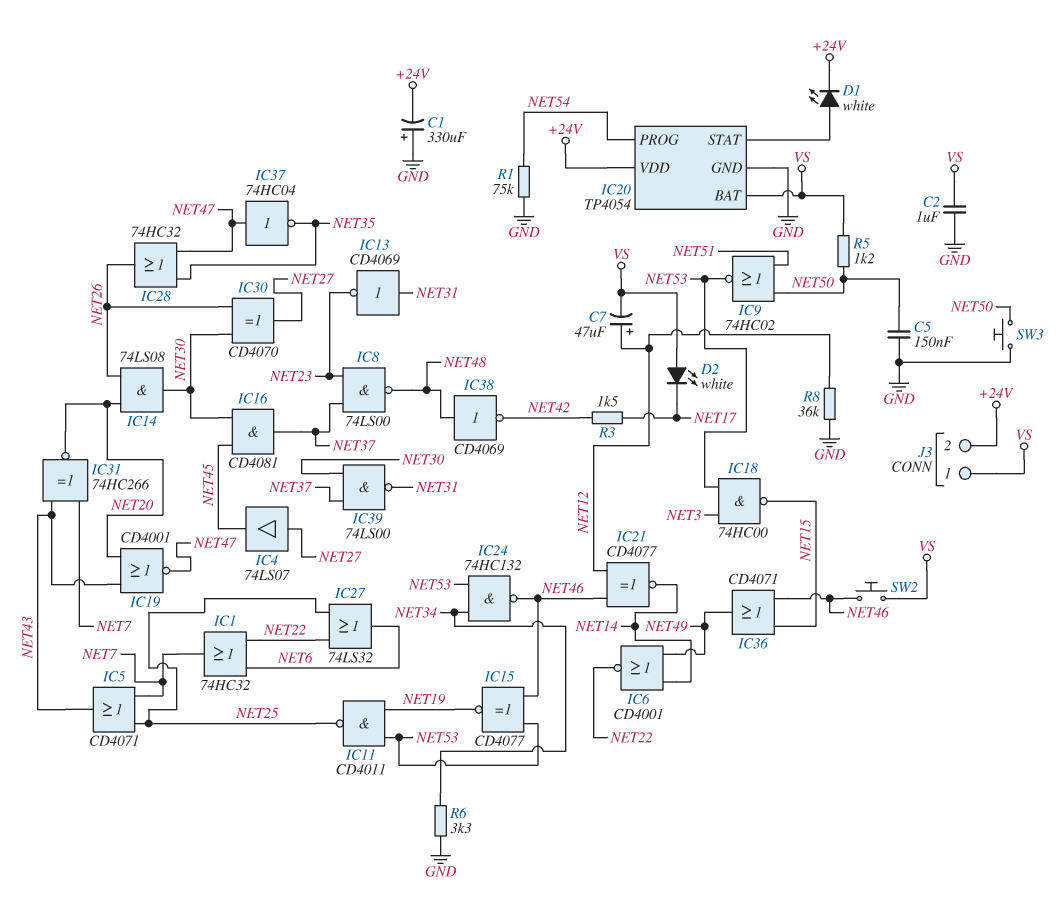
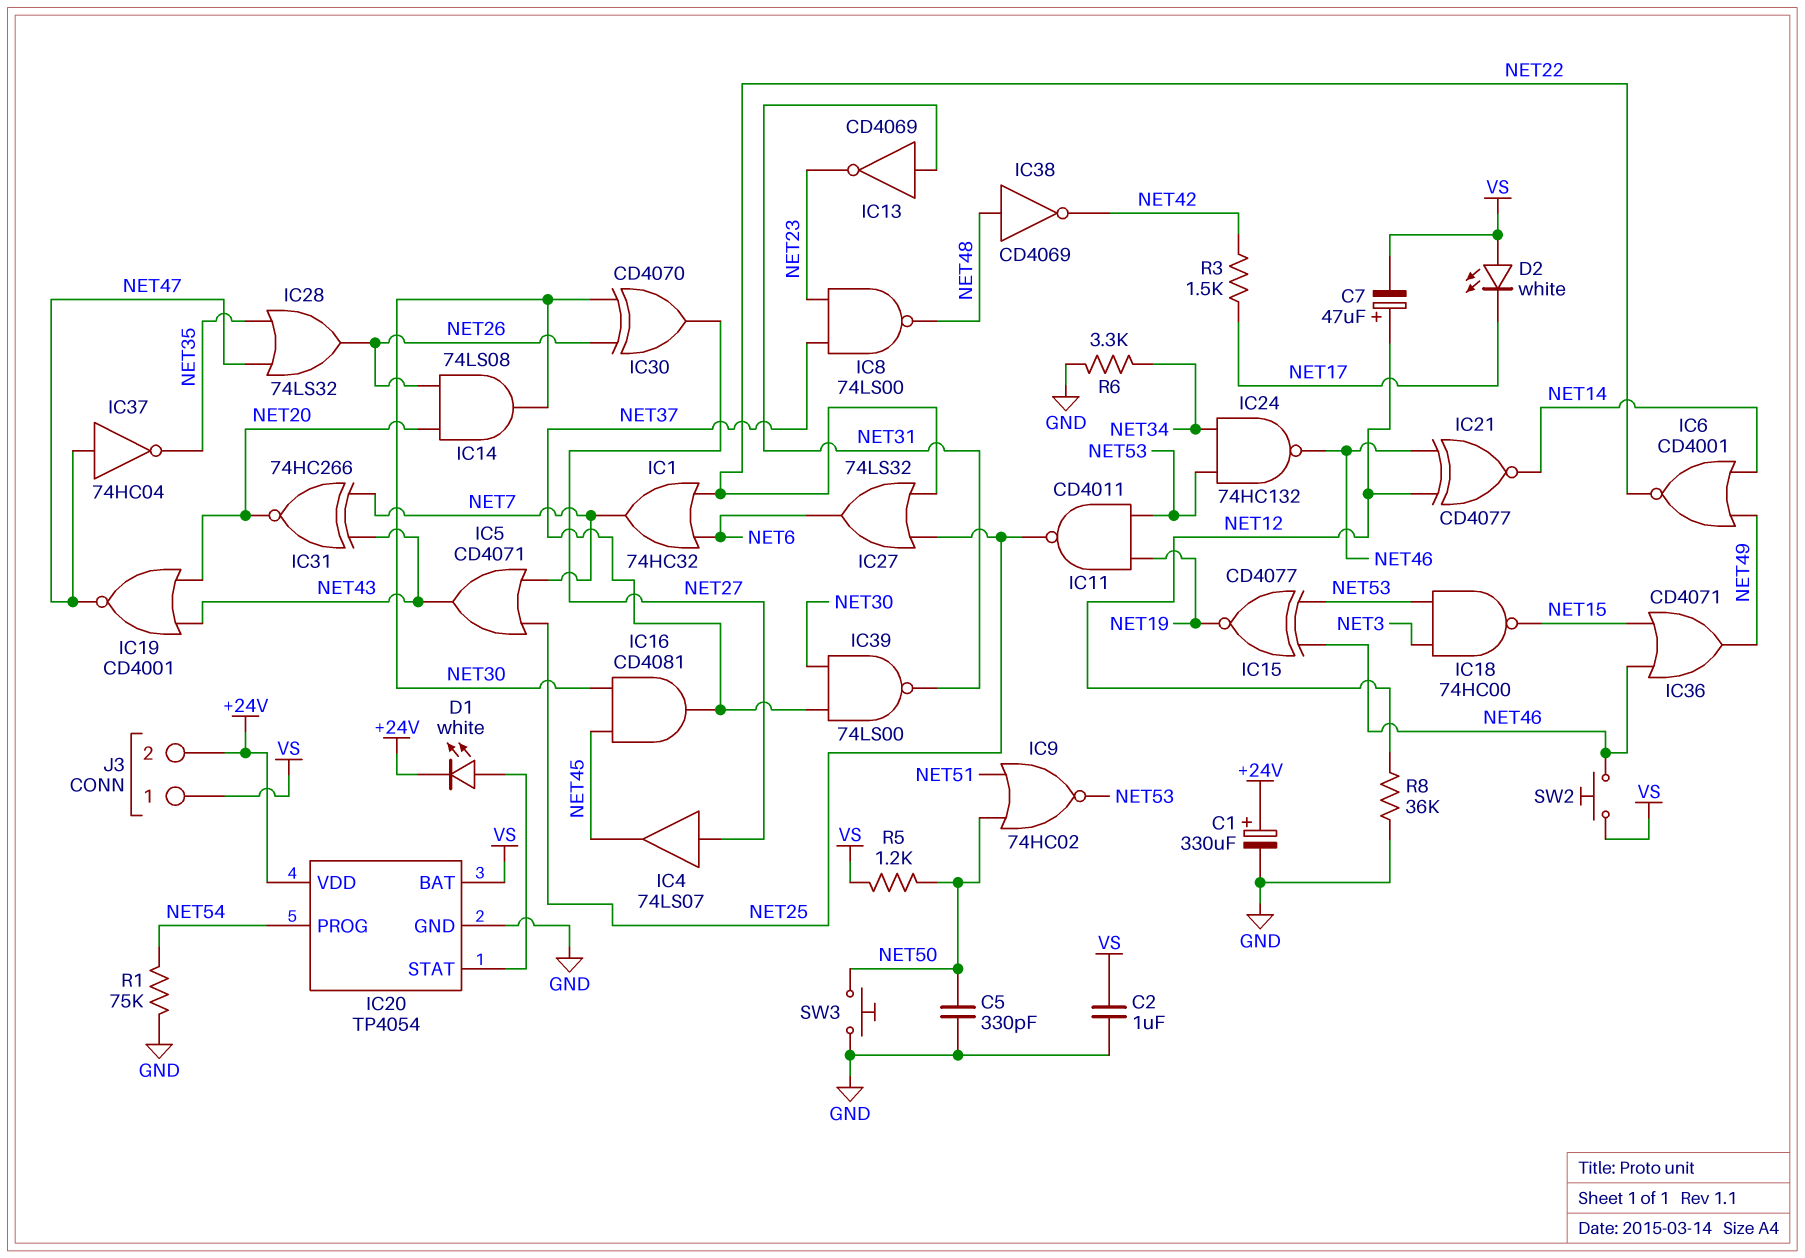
C1: 330uF (plus GND, minus +24V) -> 330uF (plus +24V, minus GND)
C5: 150nF (GND, NET50) -> 330pF (GND, NET50)
IC28: OR 74HC32 (in NET35, in NET47, out NET26) -> OR 74LS32 (in NET35, in NET47, out NET26)

